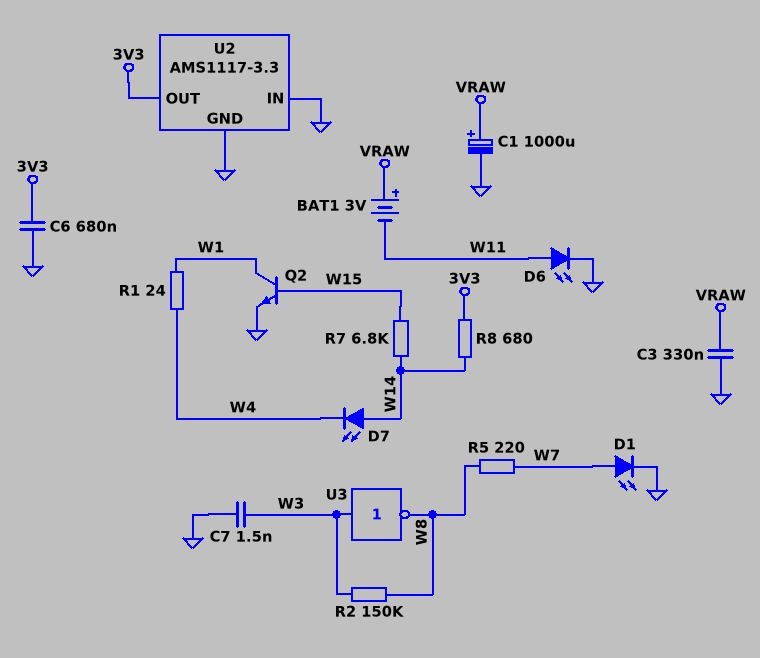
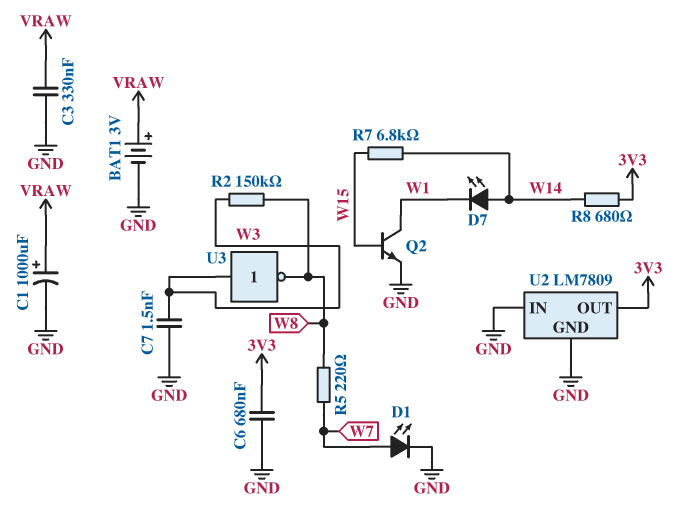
BAT1: 3V (plus VRAW, minus W11) -> 3V (plus VRAW, minus GND)
D6: LED (A W11, K GND) -> none
D7: LED (A W14, K W4) -> LED (A W14, K W1)
R1: 24 (W1, W4) -> none
U2: AMS1117-3.3 -> LM7809

